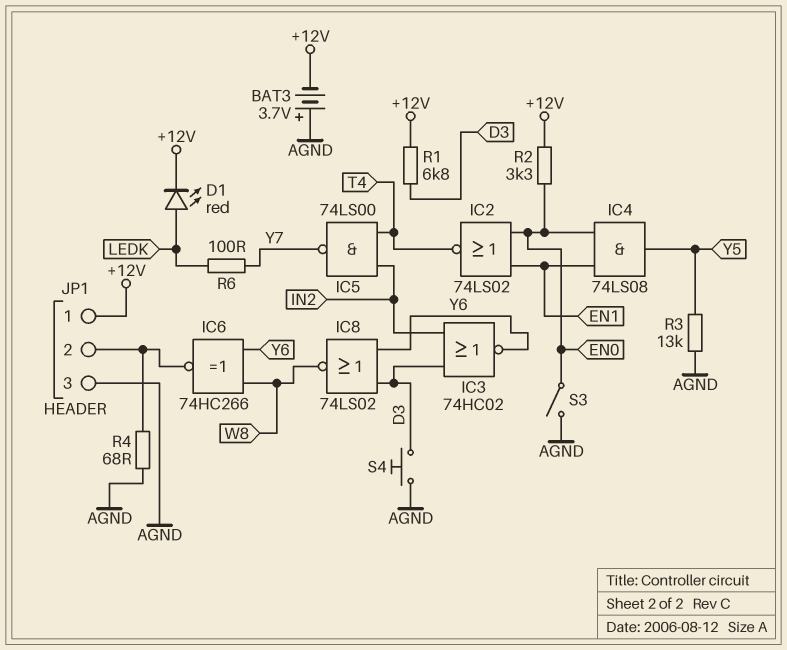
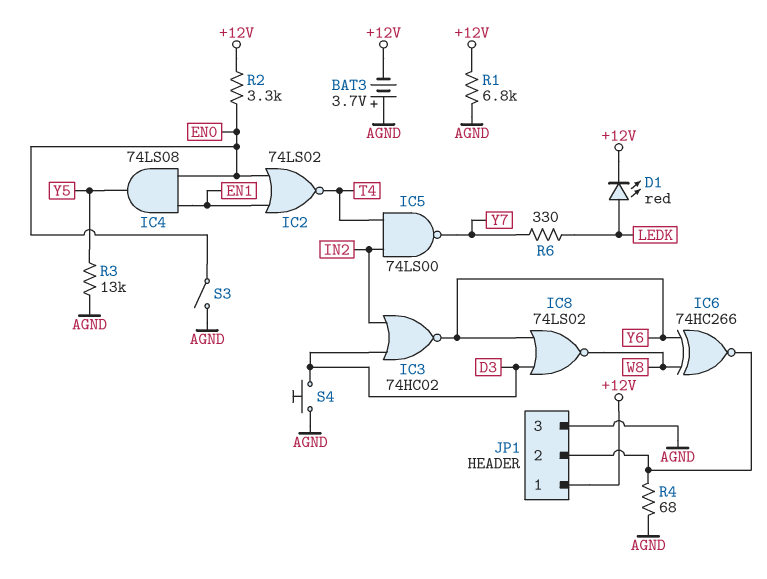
R1: 6.8k (+12V, D3) -> 6.8k (+12V, AGND)
R6: 100 (LEDK, Y7) -> 330 (LEDK, Y7)

